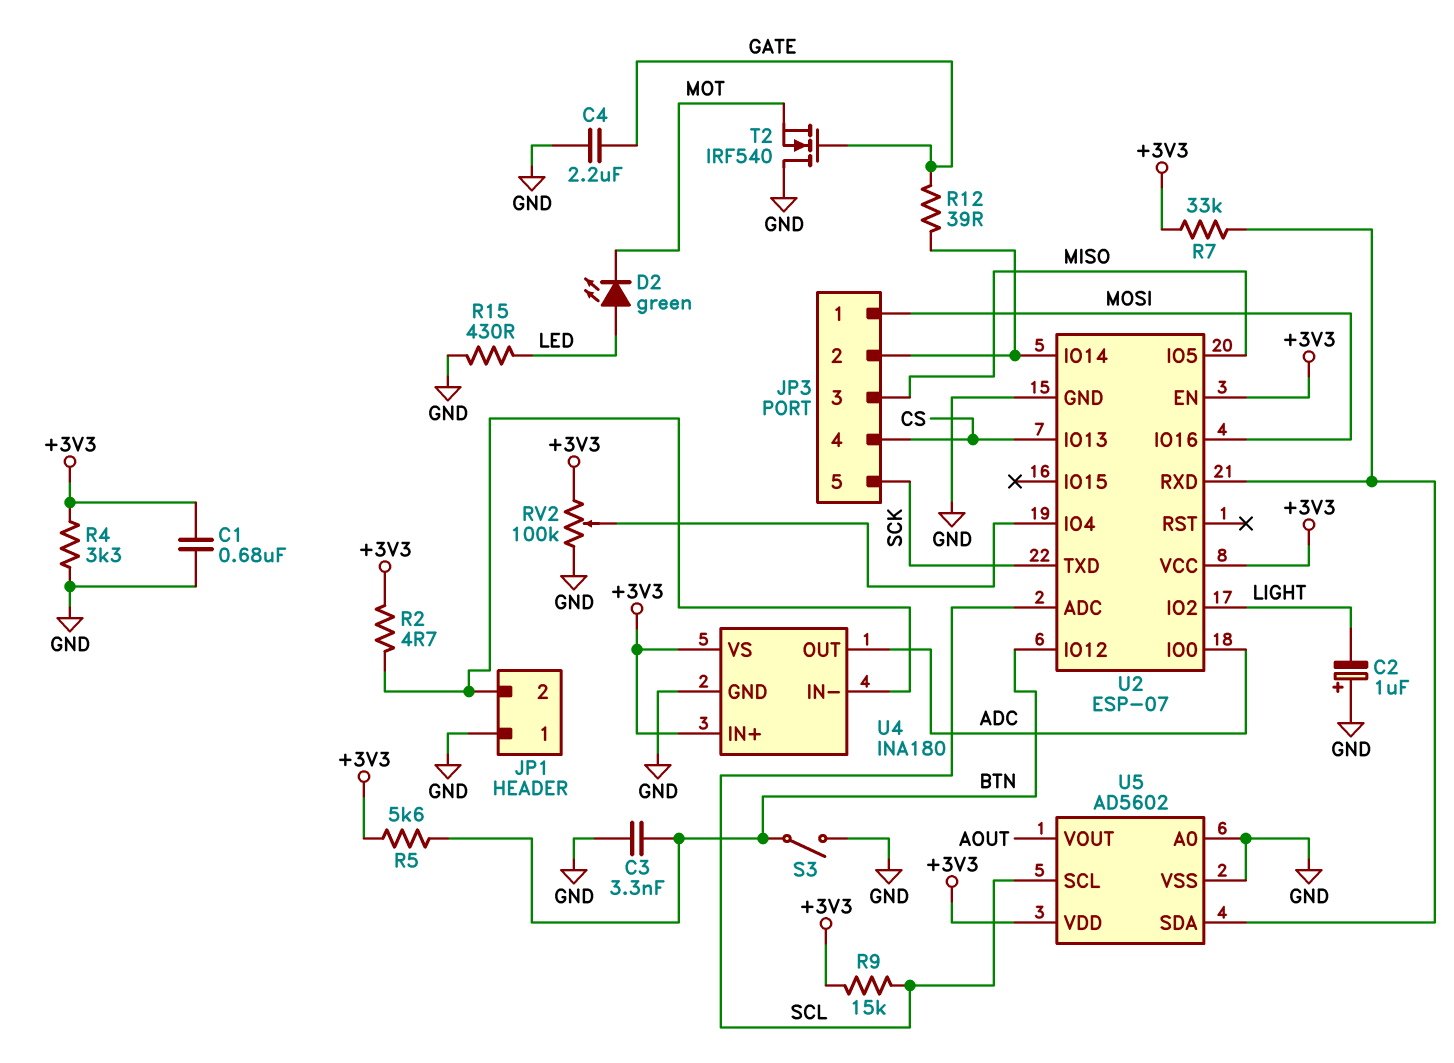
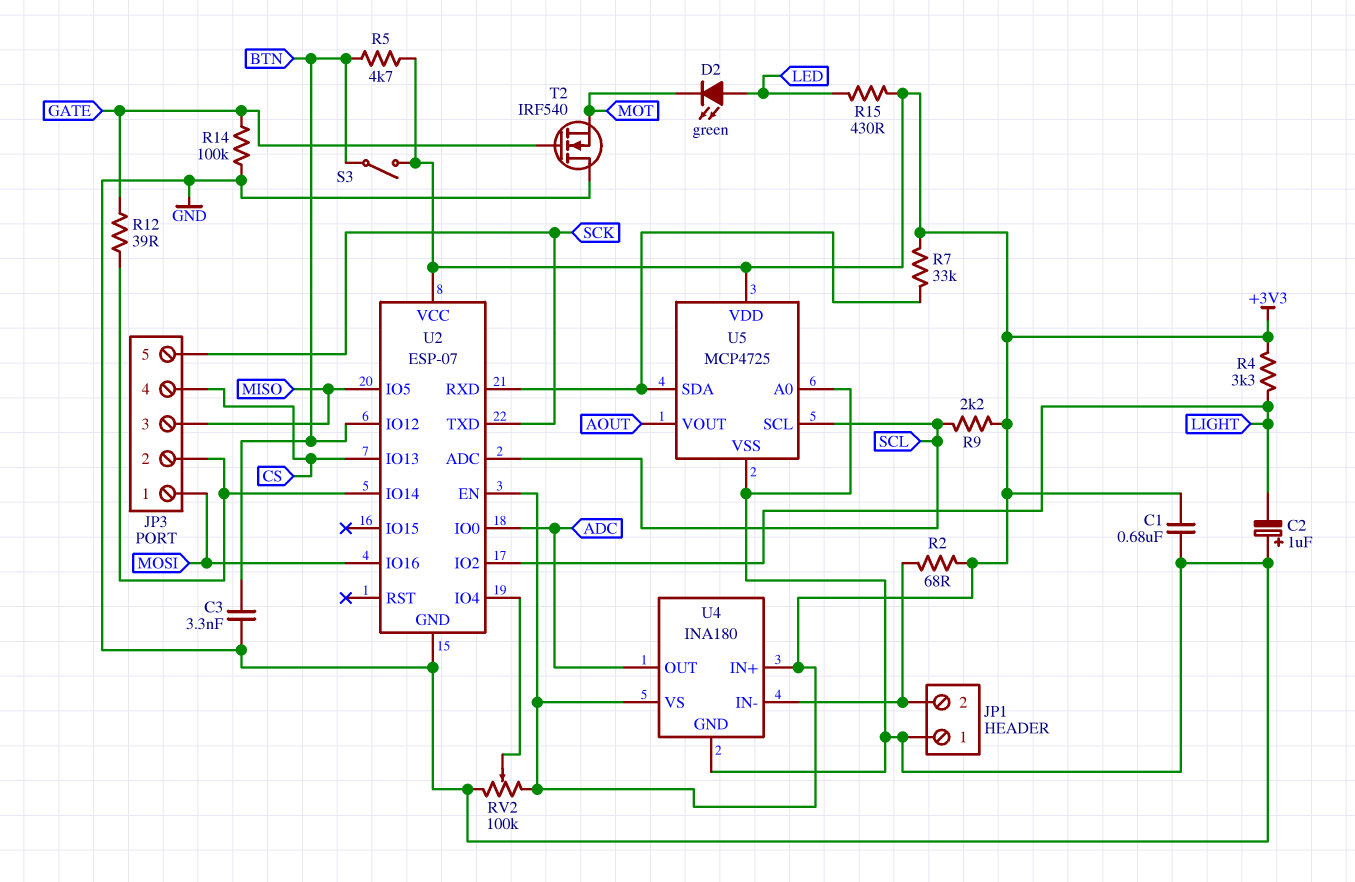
C4: 2.2uF (GATE, GND) -> none
R2: 4.7 (+3V3, JP1/2) -> 68 (+3V3, JP1/2)
R4: 3.3k (+3V3, GND) -> 3.3k (+3V3, LIGHT)
R5: 5.6k (+3V3, BTN) -> 4.7k (+3V3, BTN)
R9: 15k (+3V3, SCL) -> 2.2k (+3V3, SCL)
R14: none -> 100k (GATE, GND)
R15: 430 (GND, LED) -> 430 (+3V3, LED)
S3: switch (BTN, GND) -> switch (+3V3, BTN)
U5: AD5602 -> MCP4725

